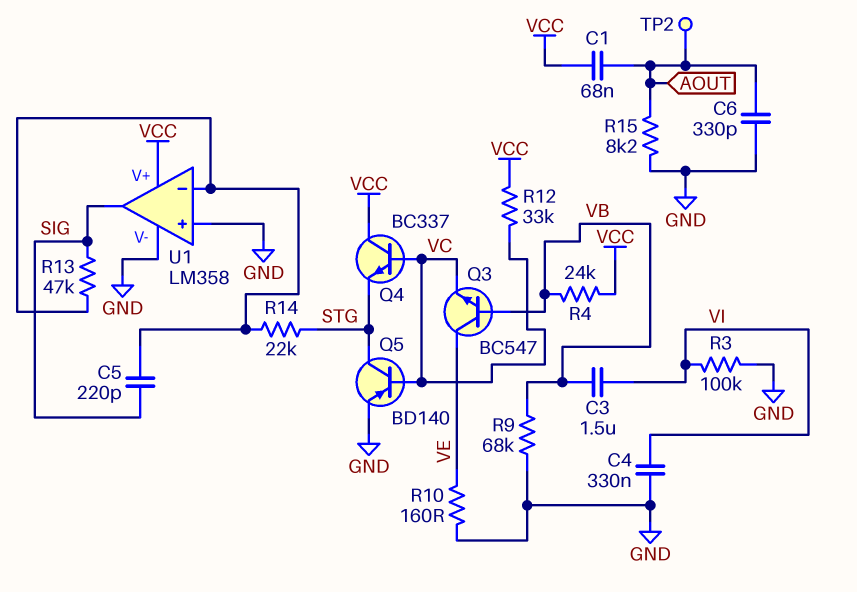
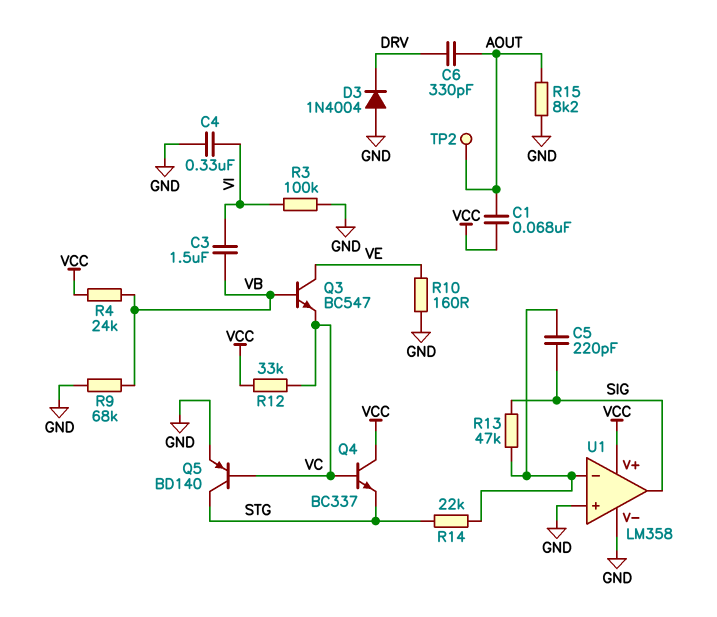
C6: 330pF (AOUT, GND) -> 330pF (AOUT, DRV)
D3: none -> diode 1N4004 (A GND, K DRV)

